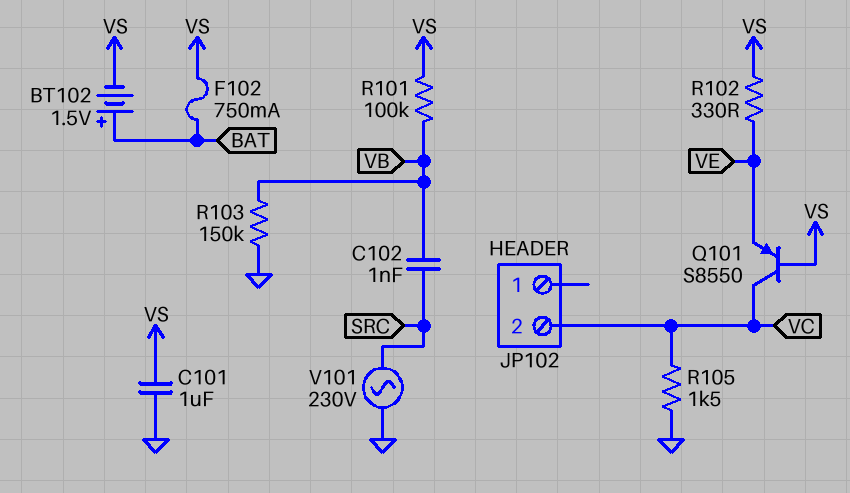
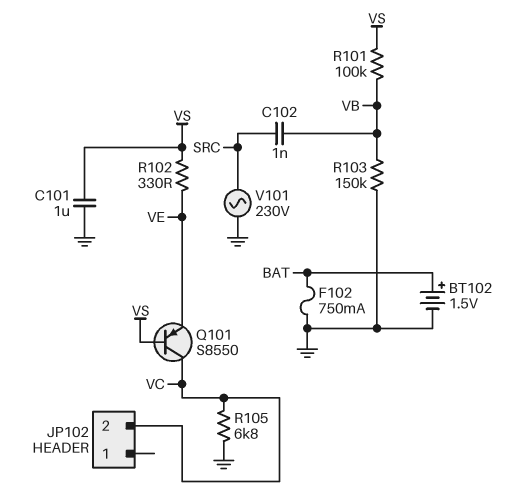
BT102: 1.5V (plus BAT, minus VS) -> 1.5V (plus BAT, minus GND)
F102: 750mA (BAT, VS) -> 750mA (BAT, GND)
R105: 1.5k (GND, VC) -> 6.8k (GND, VC)

